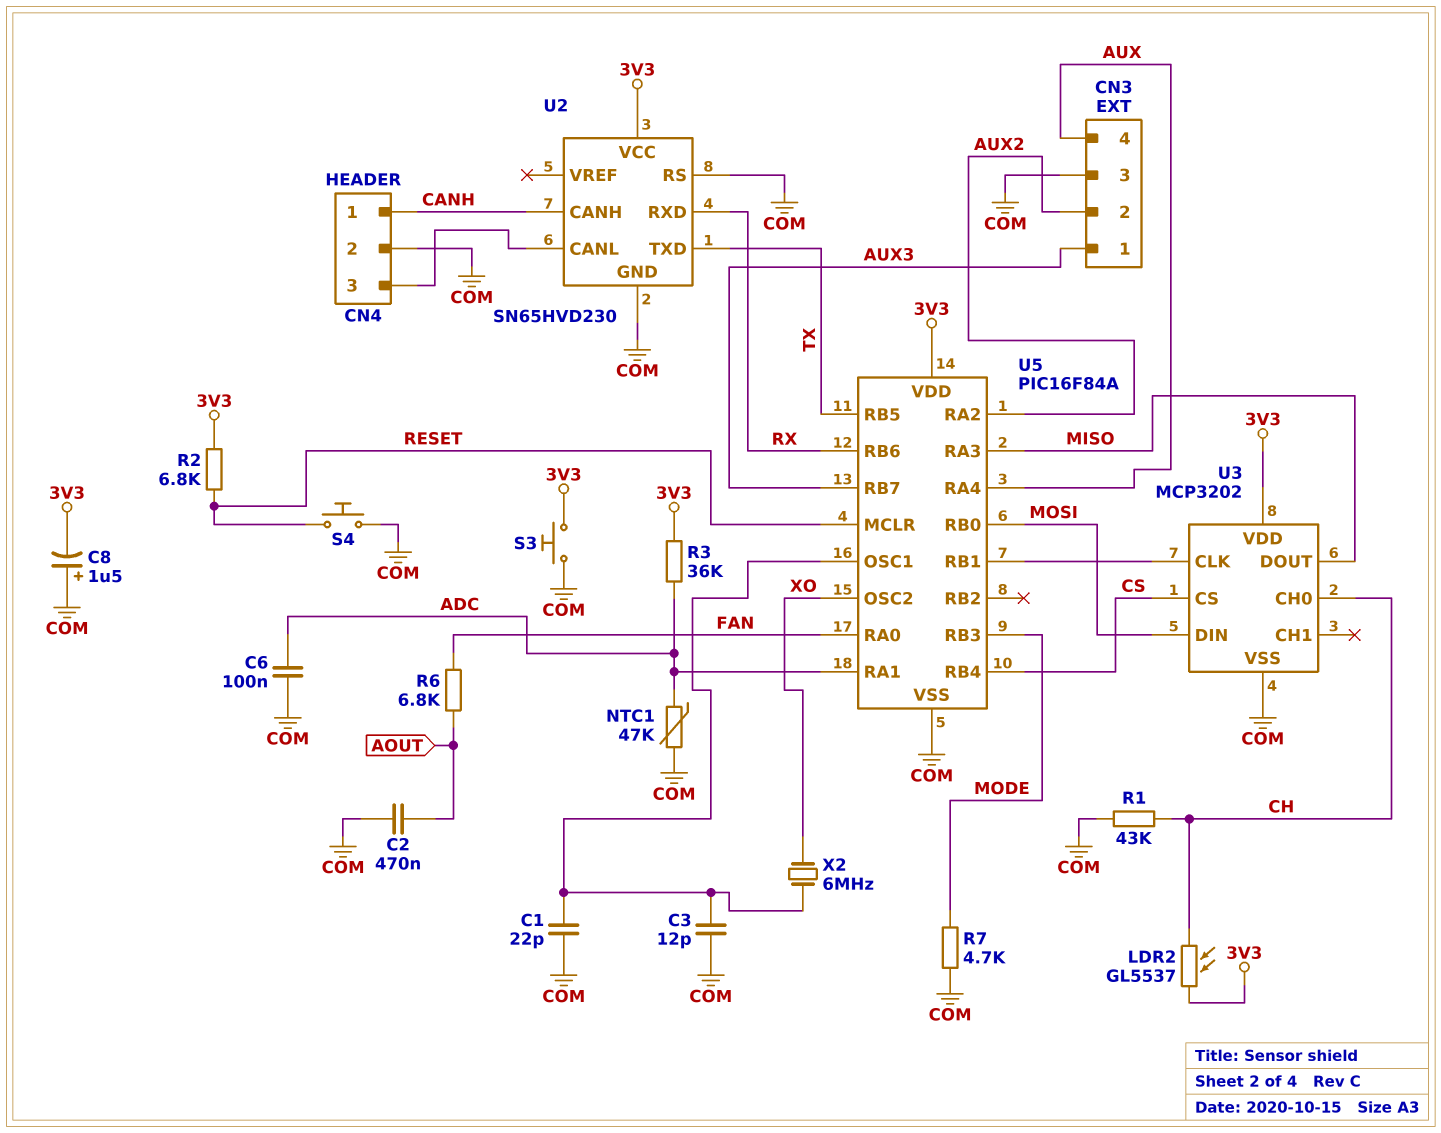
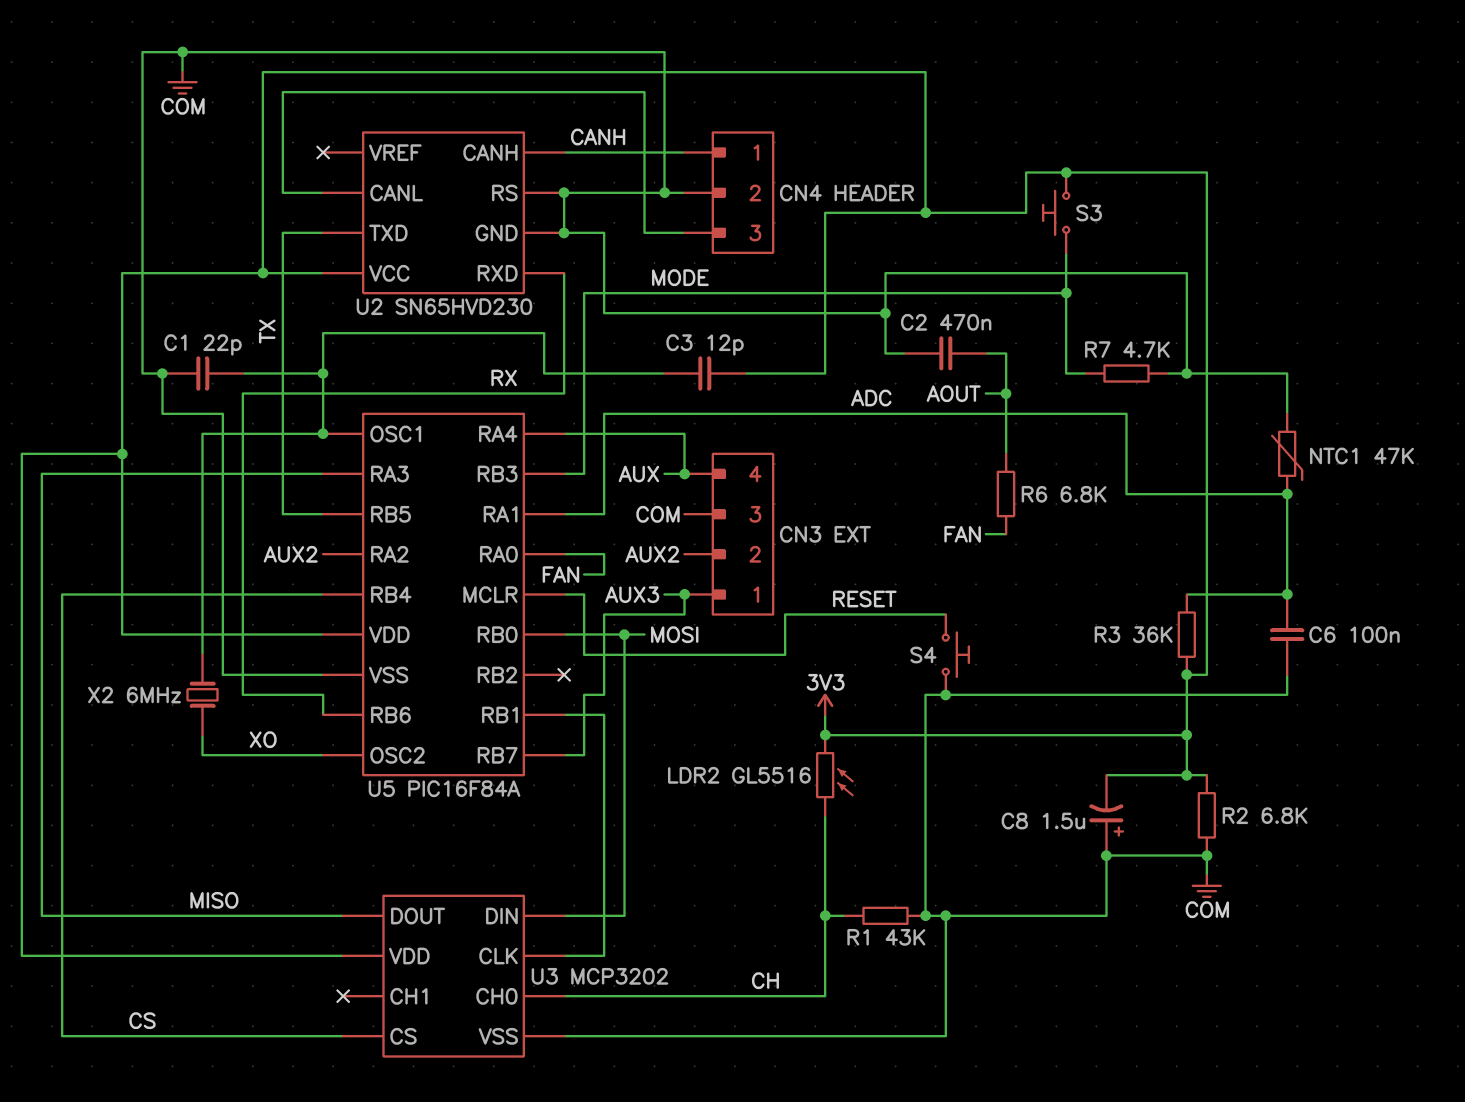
C3: 12pF (COM, U5/OSC1) -> 12pF (3V3, U5/OSC1)
LDR2: GL5537 (3V3, CH) -> GL5516 (3V3, CH)
R2: 6.8k (3V3, RESET) -> 6.8k (3V3, COM)
S3: button (3V3, COM) -> button (3V3, MODE)

